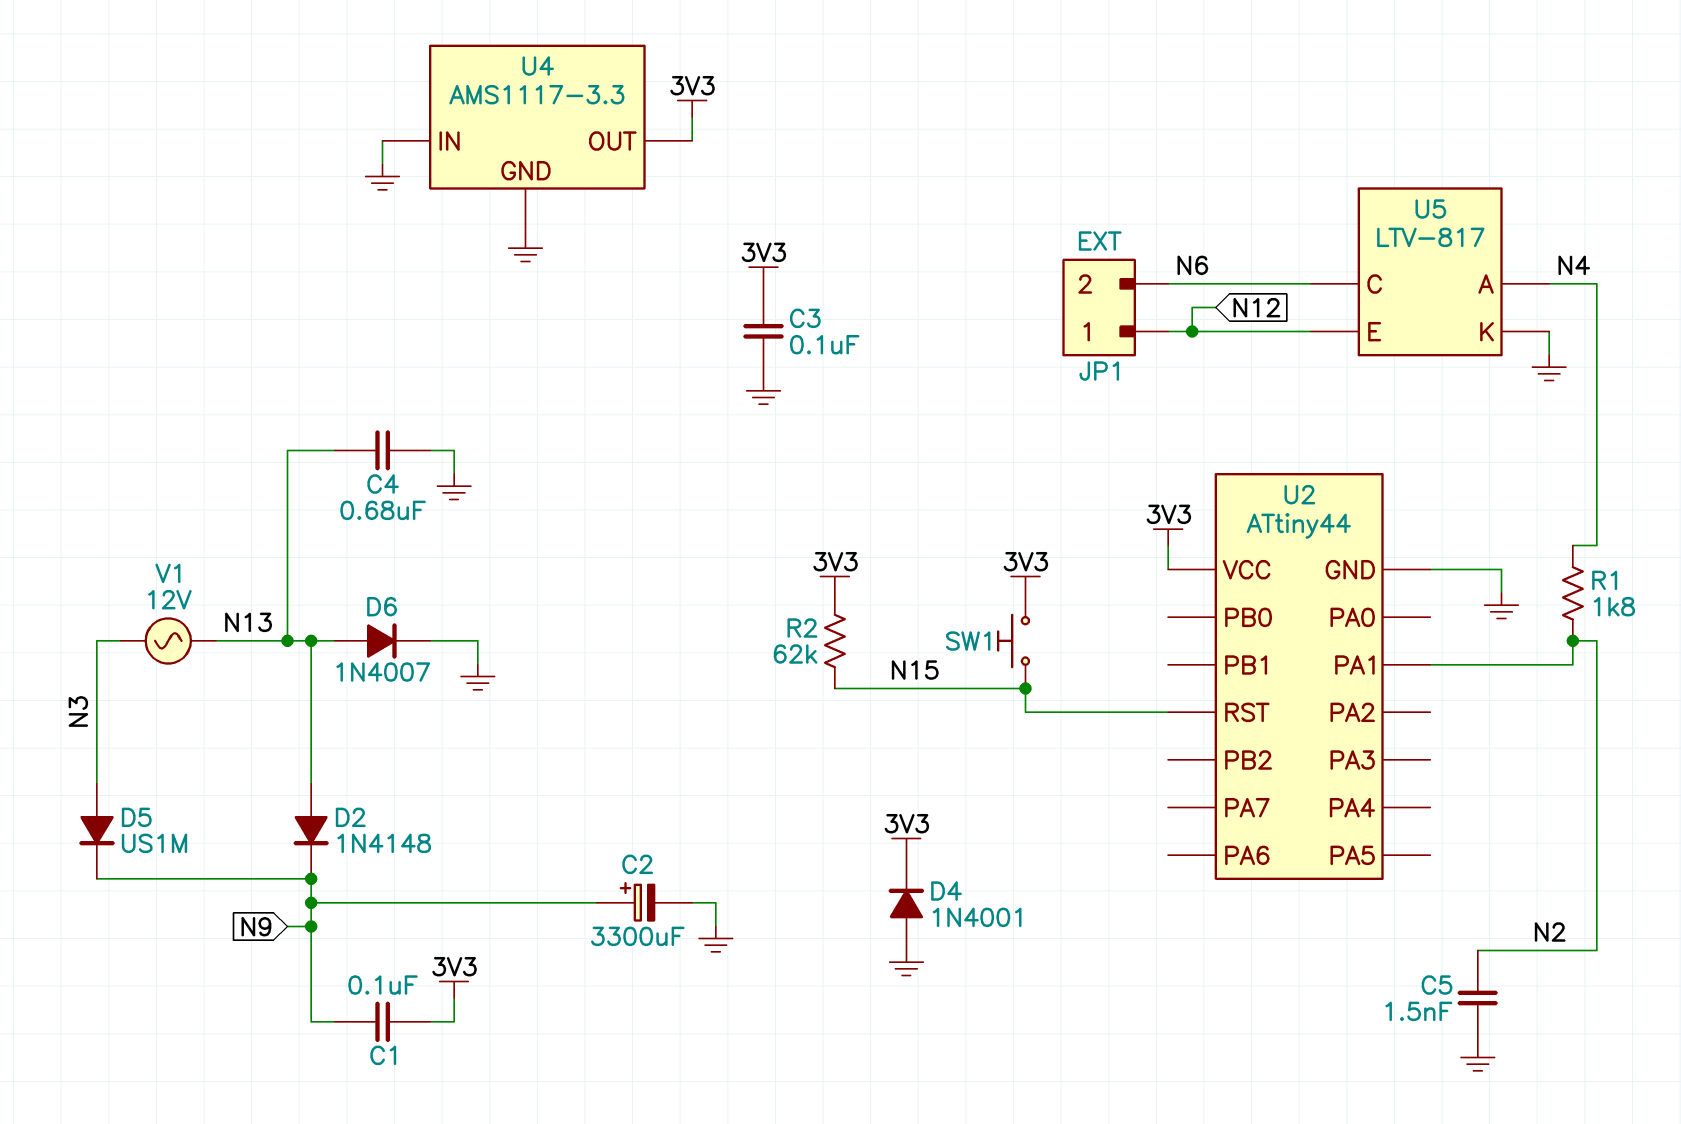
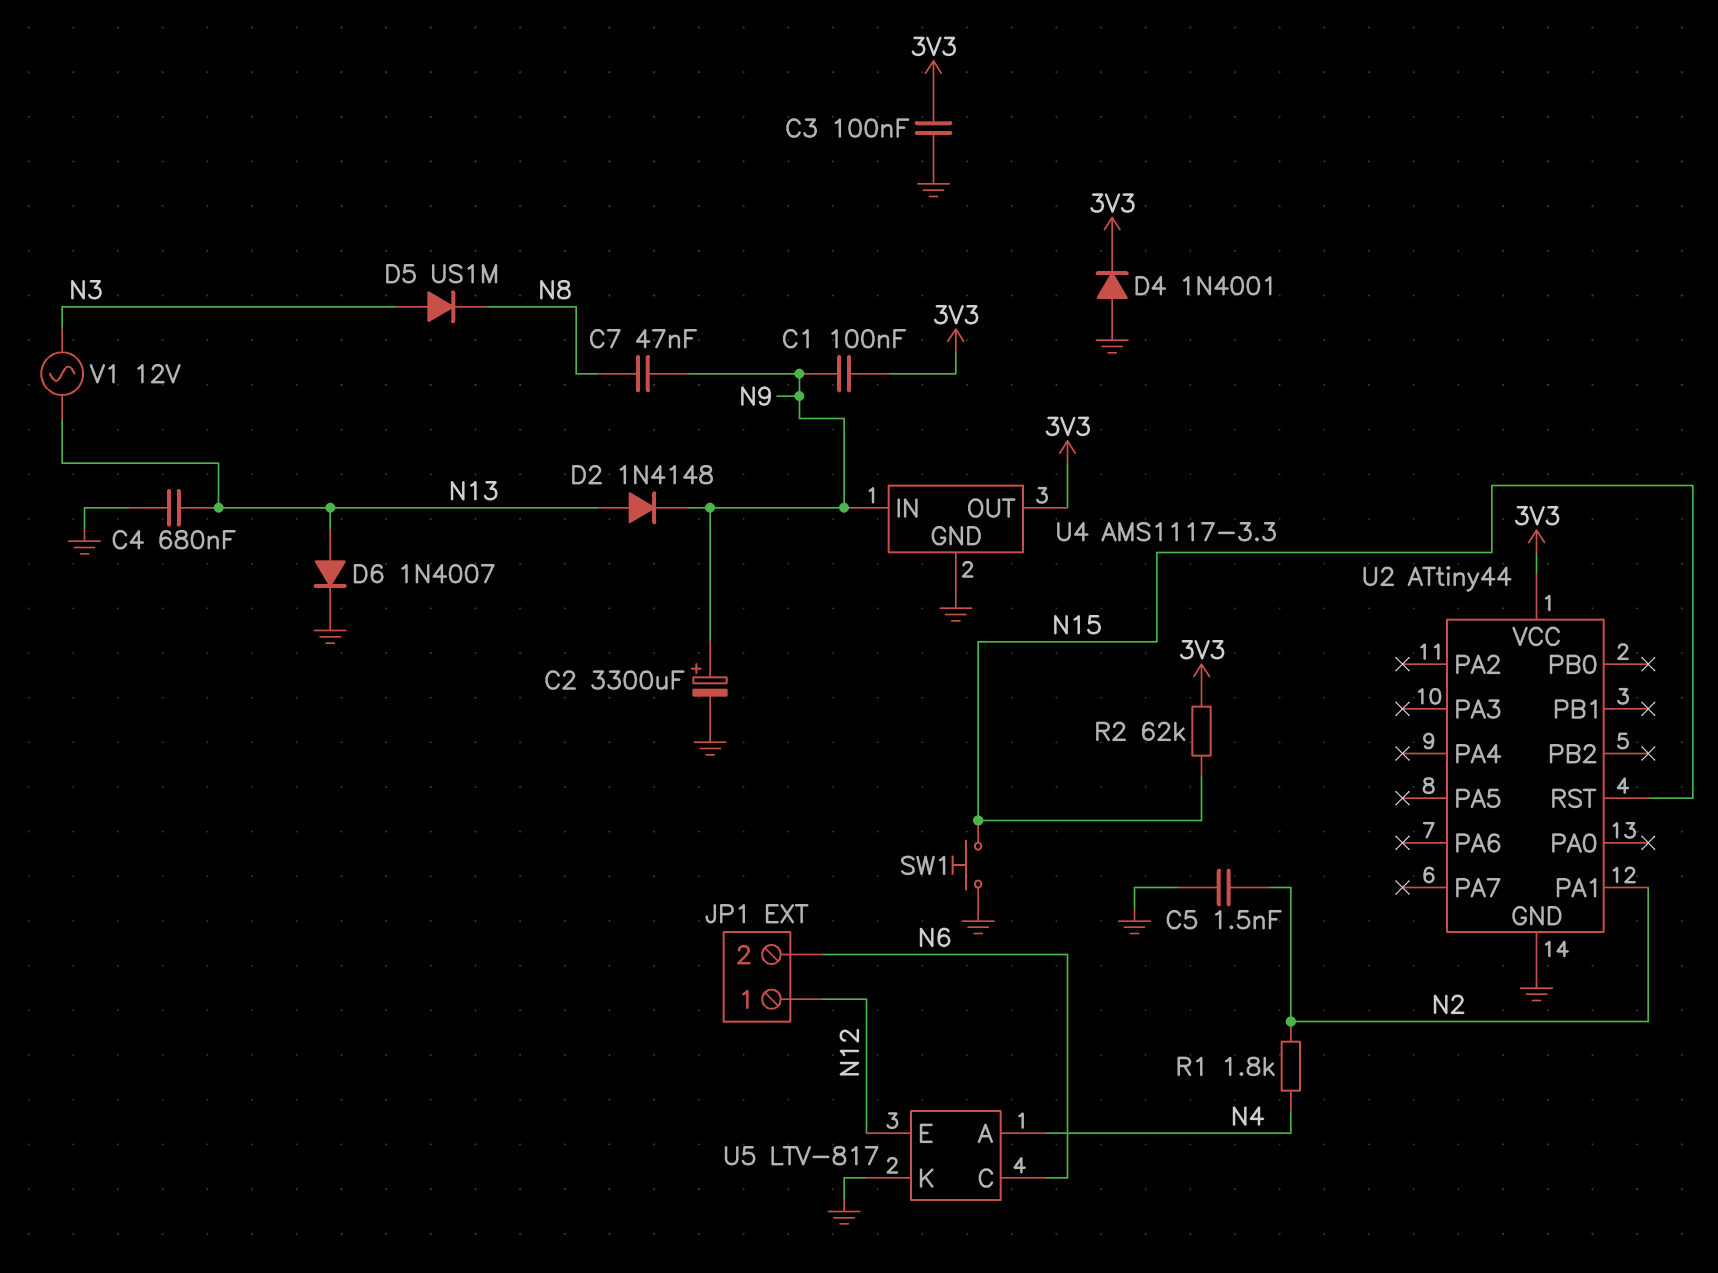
C7: none -> 47nF (N8, N9)
D5: diode US1M (A N3, K N9) -> diode US1M (A N3, K N8)
SW1: button (3V3, N15) -> button (GND, N15)
U4 pin IN: GND -> N9

